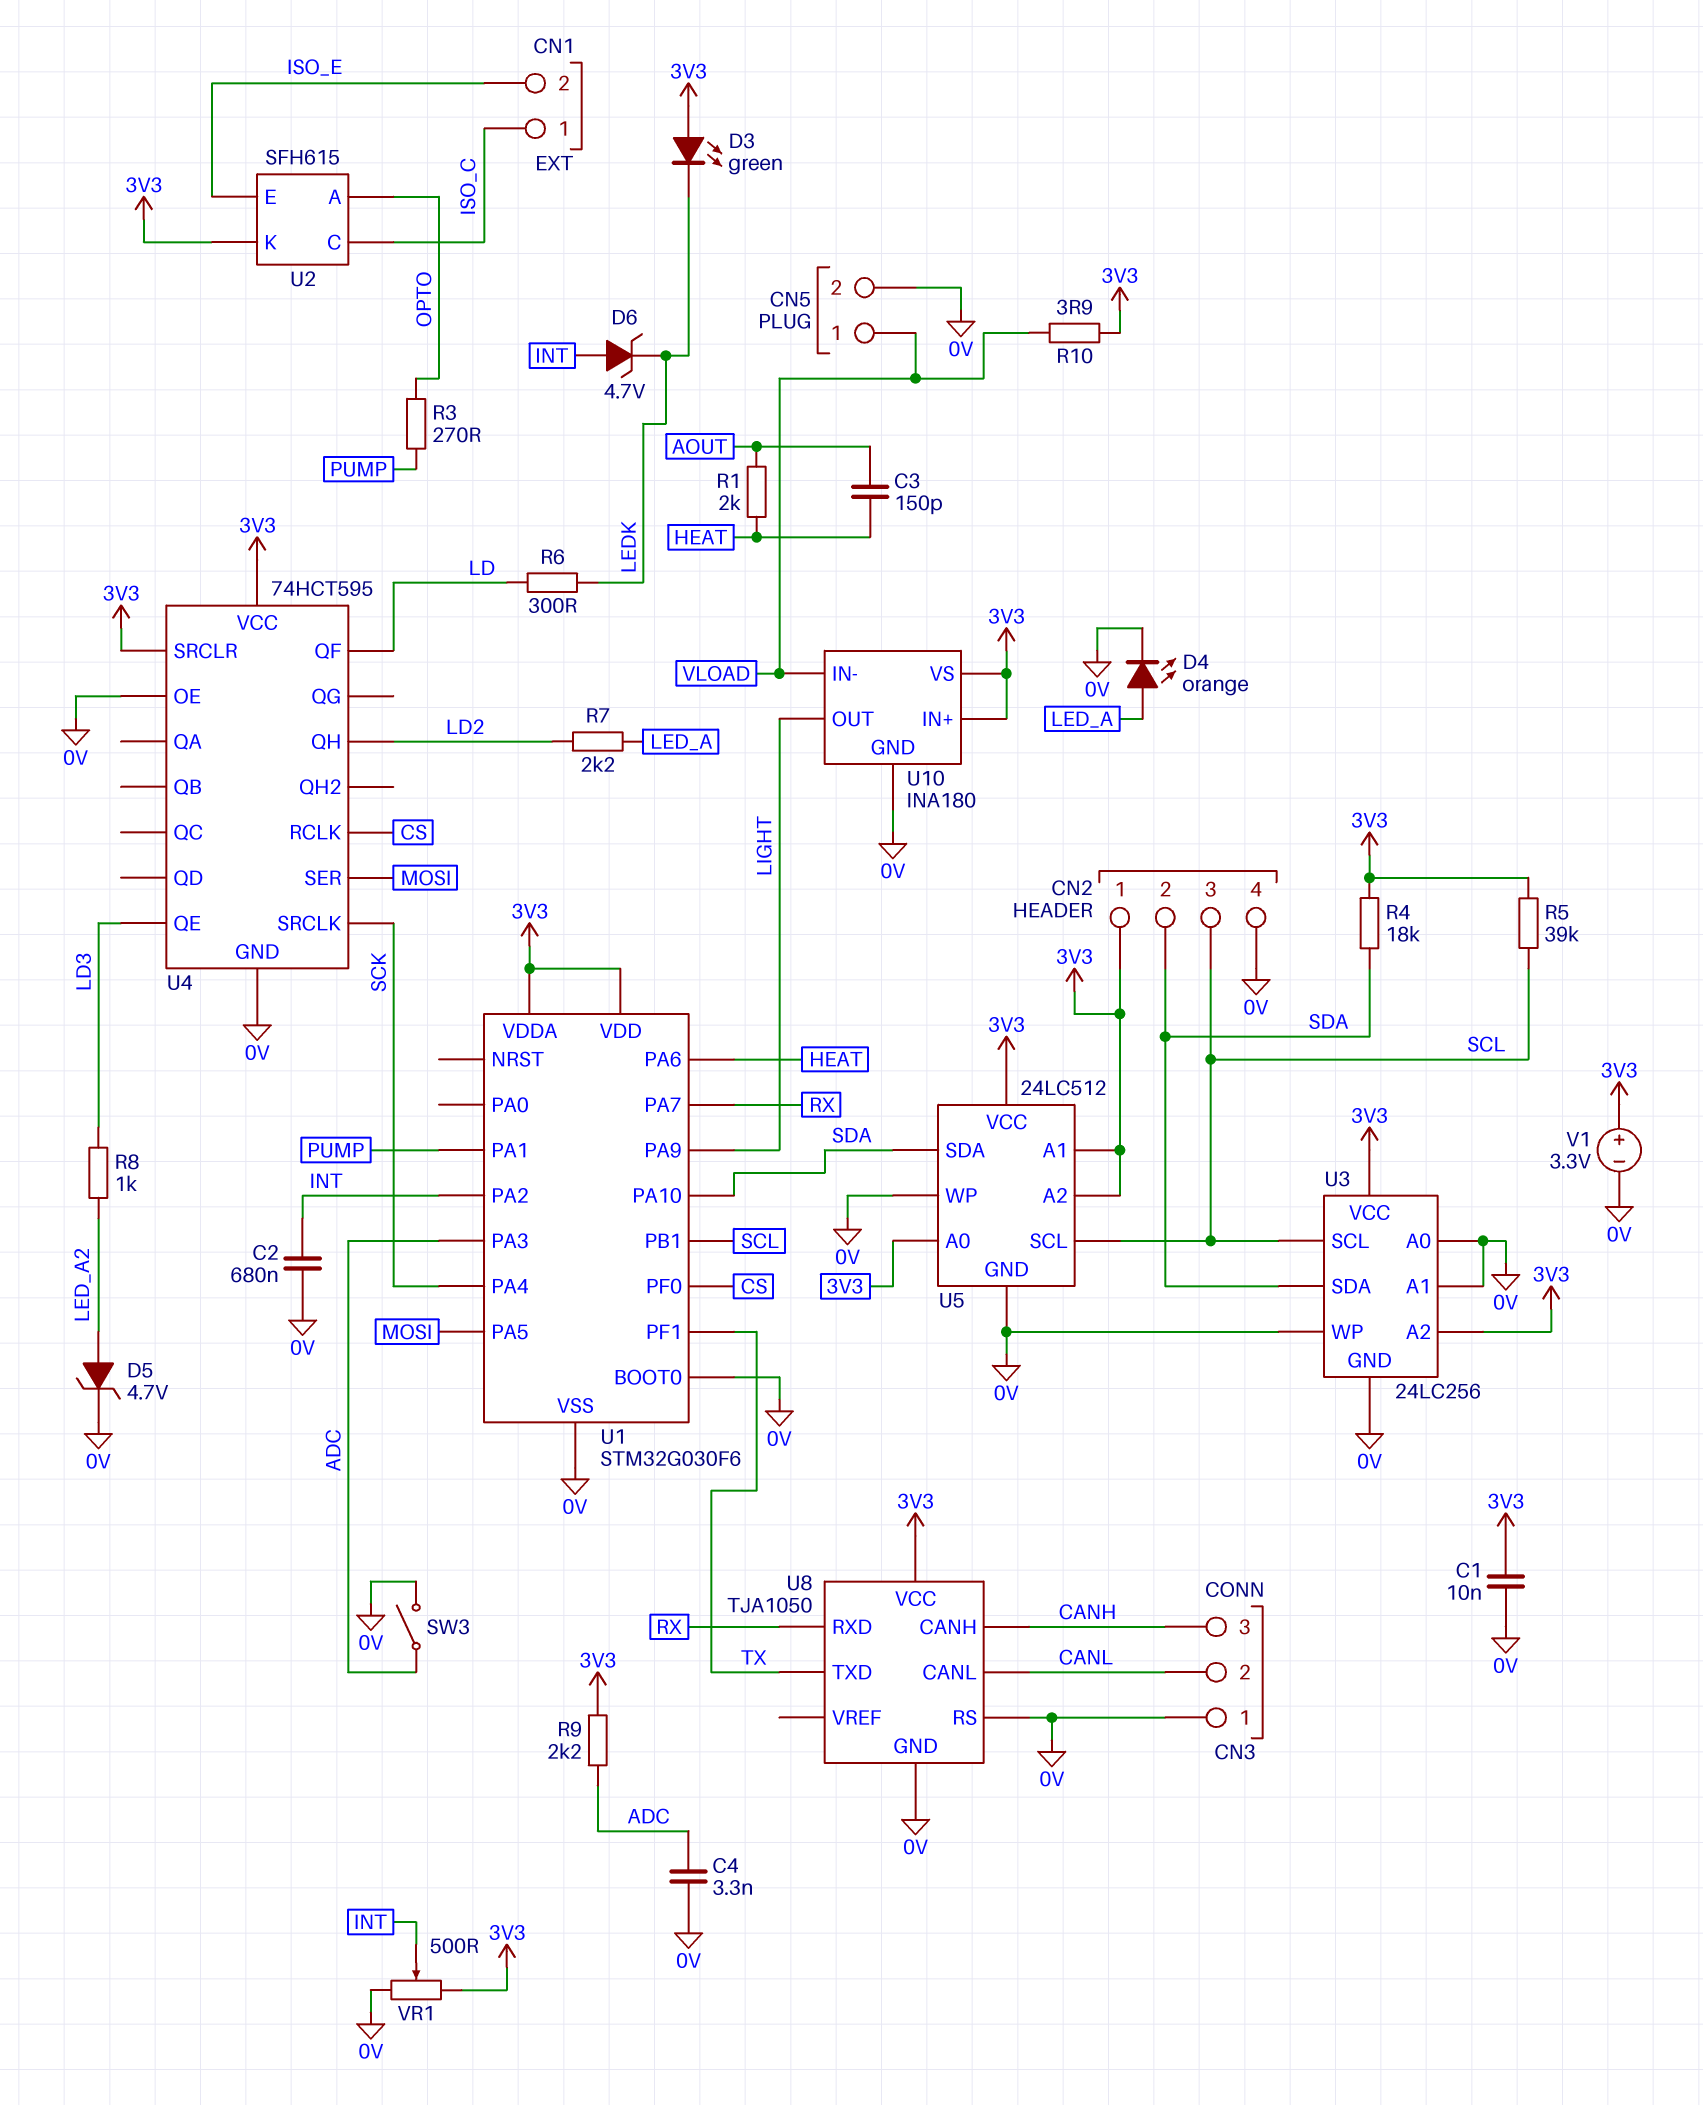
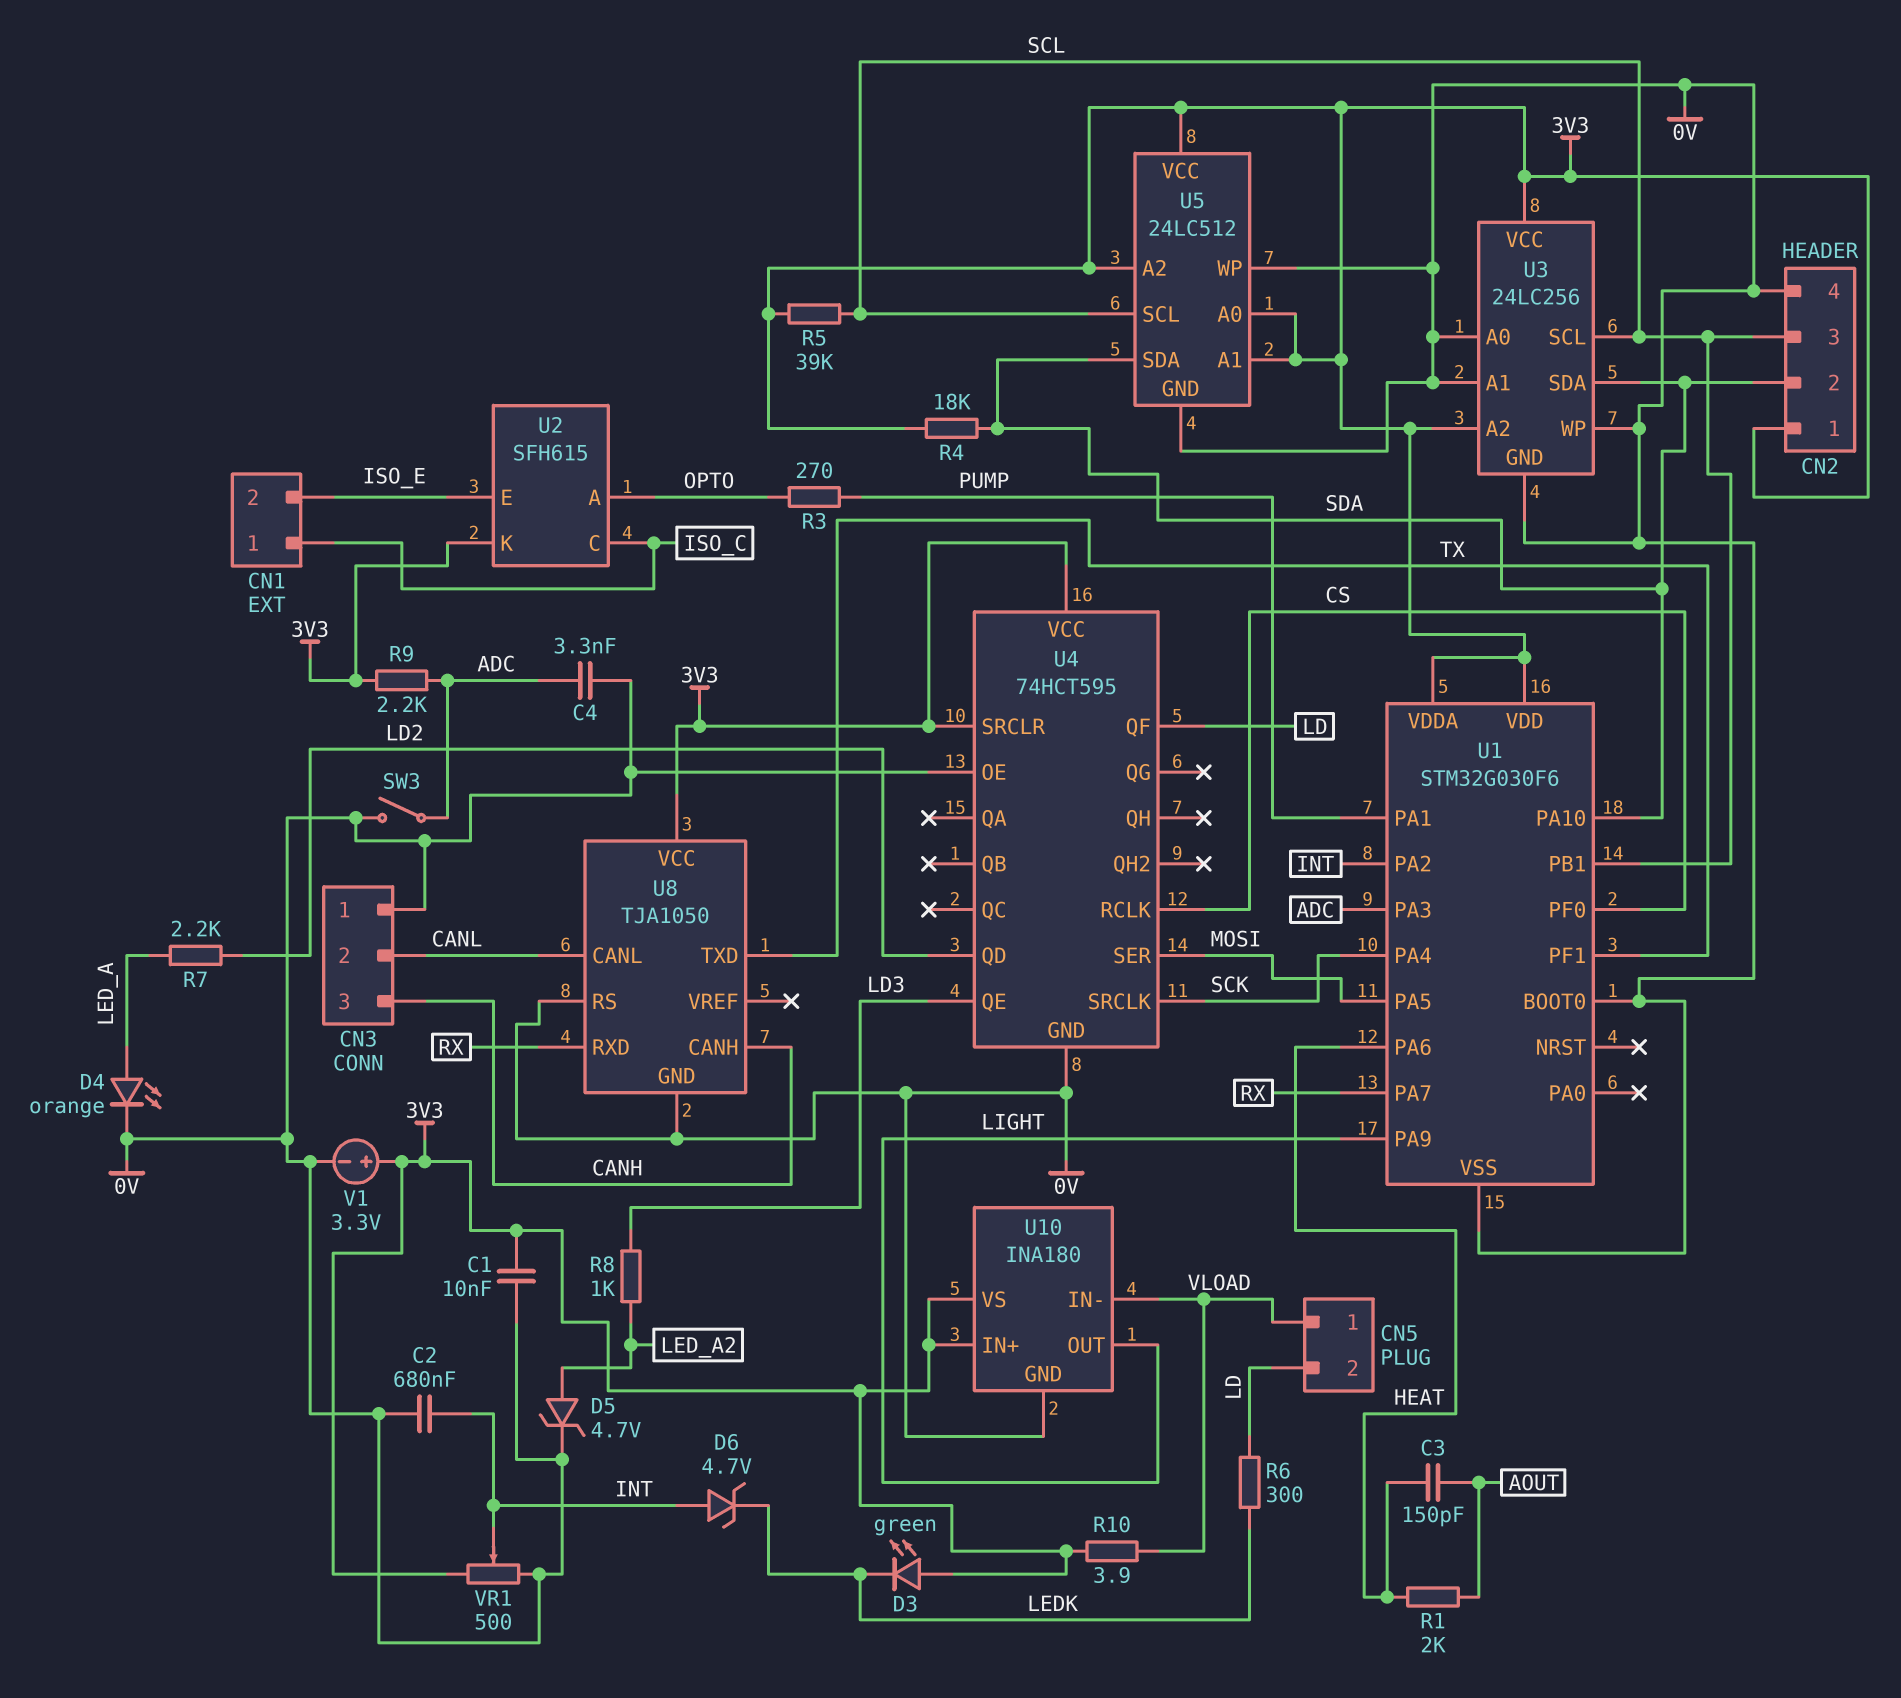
CN5 pin 2: 0V -> LD
U4 pin QD: none -> LD2
U4 pin QH: LD2 -> none

